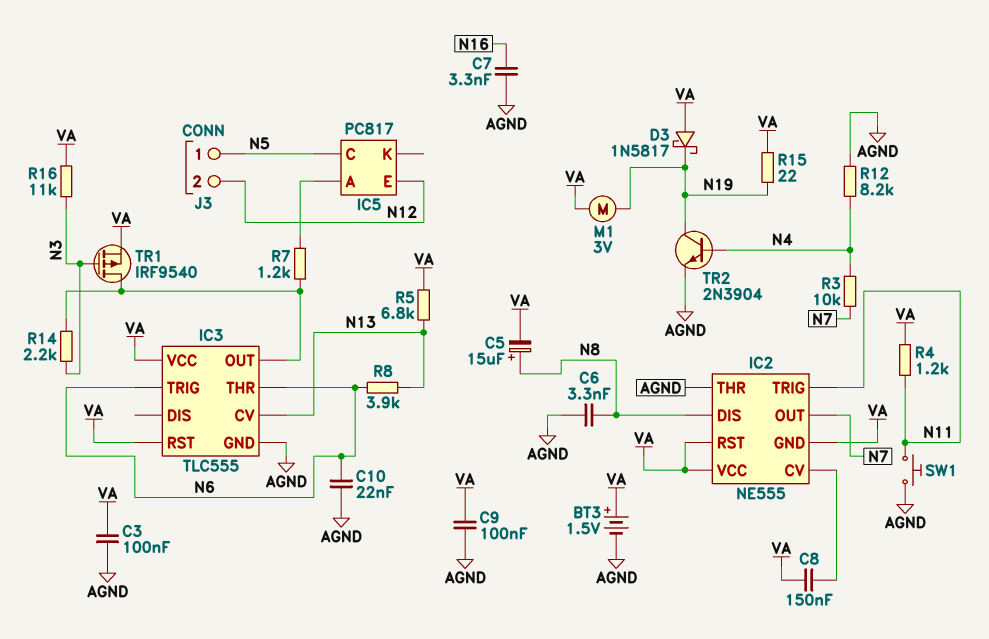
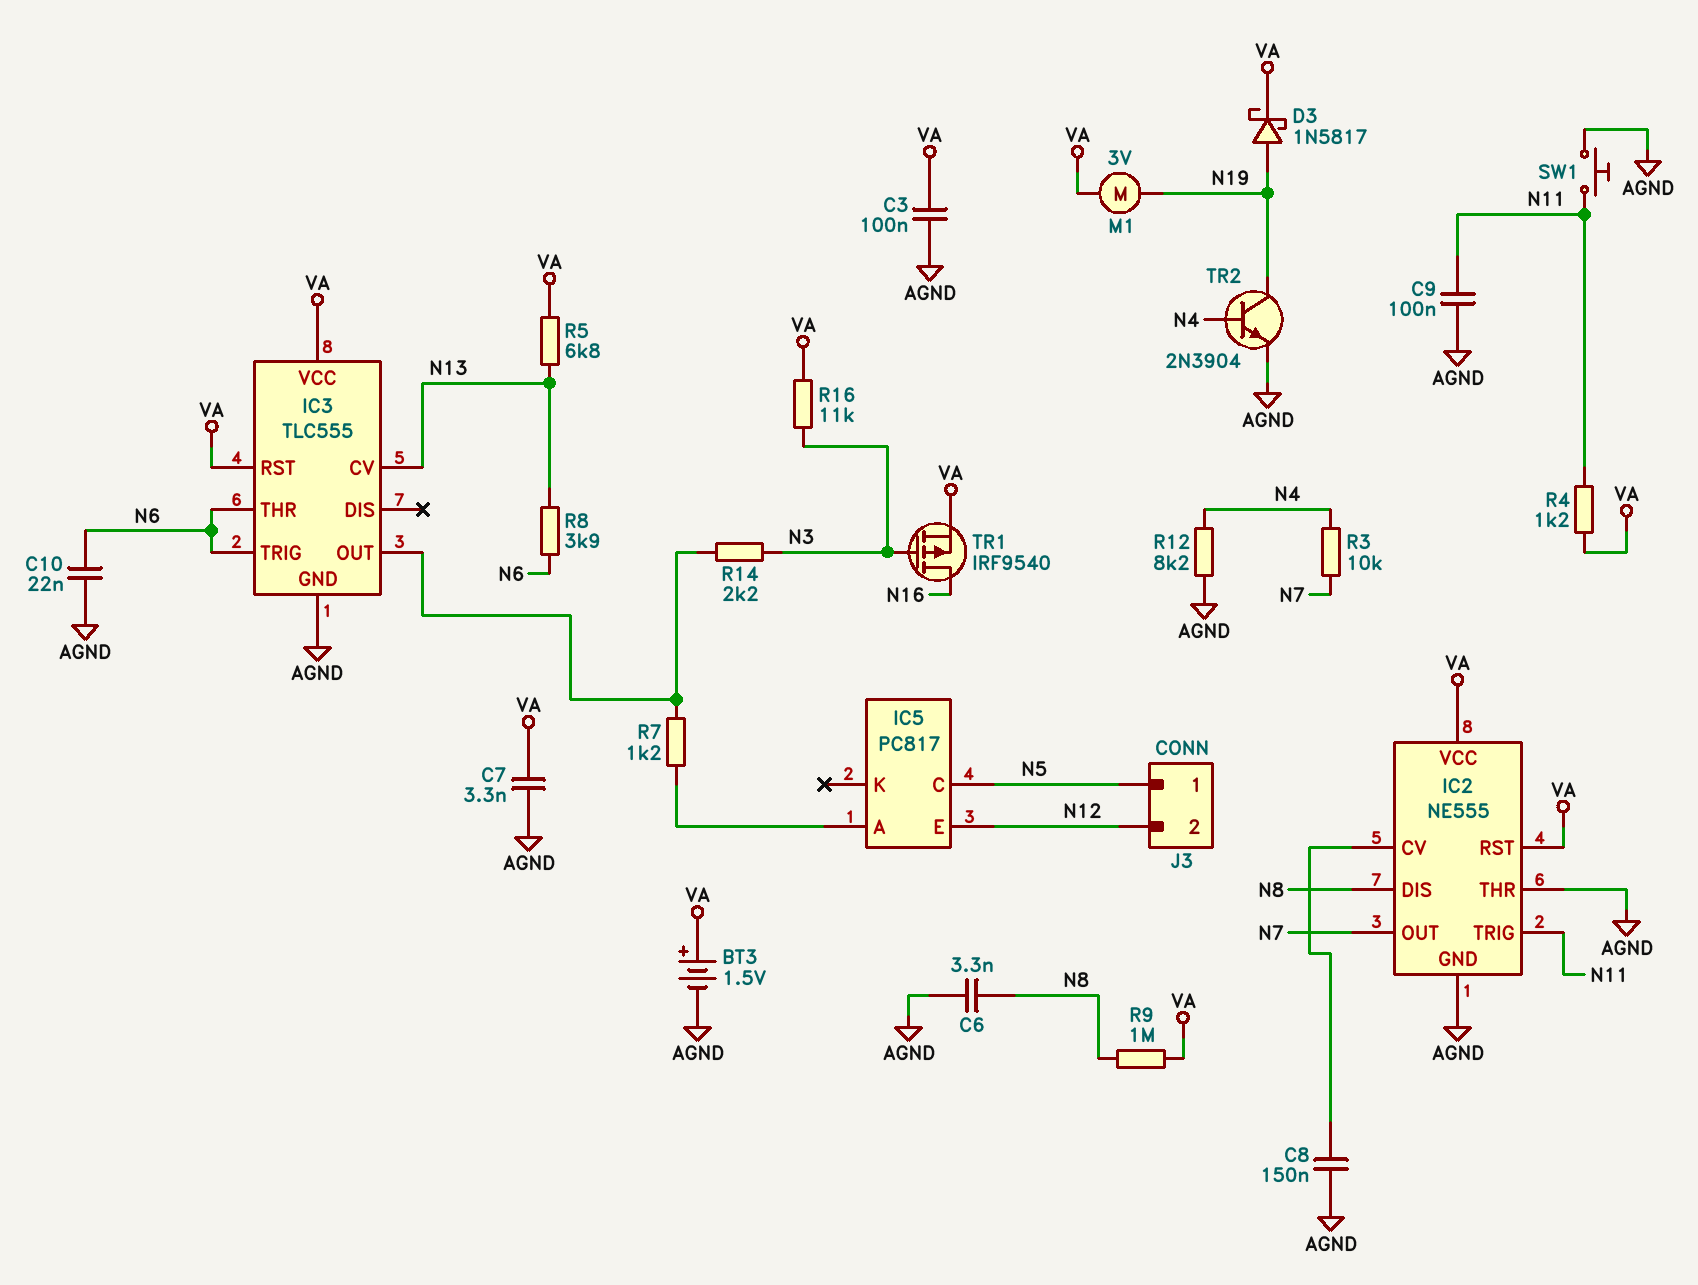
C5: 15uF (plus N8, minus VA) -> none
C7: 3.3nF (AGND, N16) -> 3.3nF (AGND, VA)
C8: 150nF (IC2/CV, VA) -> 150nF (AGND, IC2/CV)
C9: 100nF (AGND, VA) -> 100nF (AGND, N11)
D3: schottky 1N5817 (A VA, K N19) -> schottky 1N5817 (A N19, K VA)
IC2 pin GND: VA -> AGND
R9: none -> 1M (N8, VA)
R15: 22 (N19, VA) -> none
TR1: PMOS IRF9540 (G N3, D IC3/OUT, S VA) -> PMOS IRF9540 (G N3, D N16, S VA)

